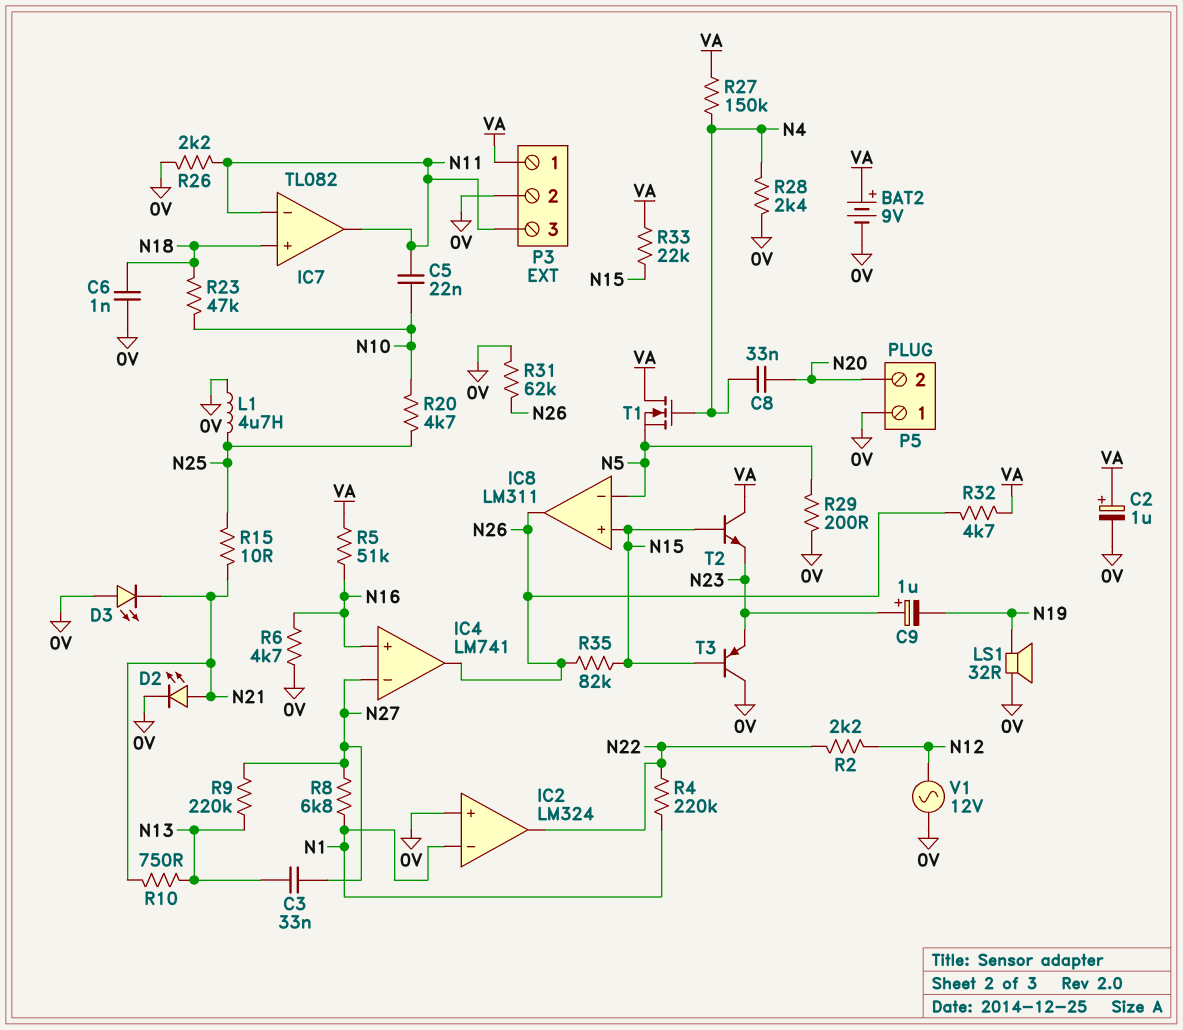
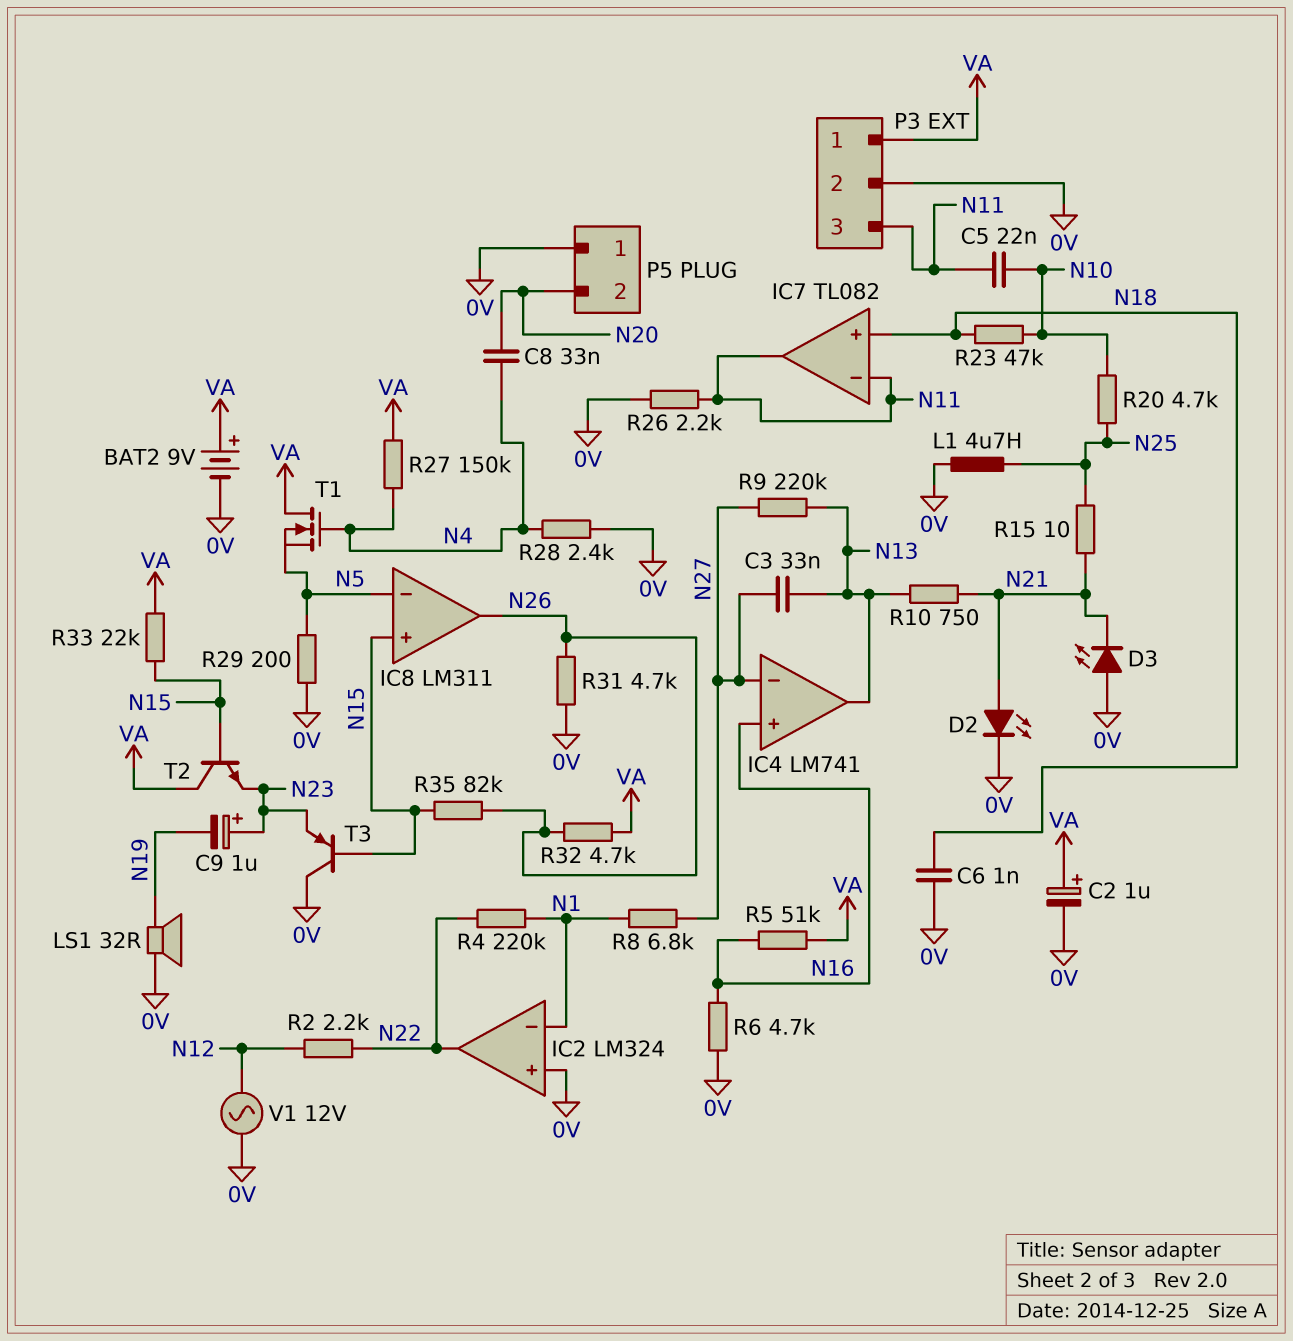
IC4 pin out: N26 -> N13
R31: 62k (0V, N26) -> 4.7k (0V, N26)

